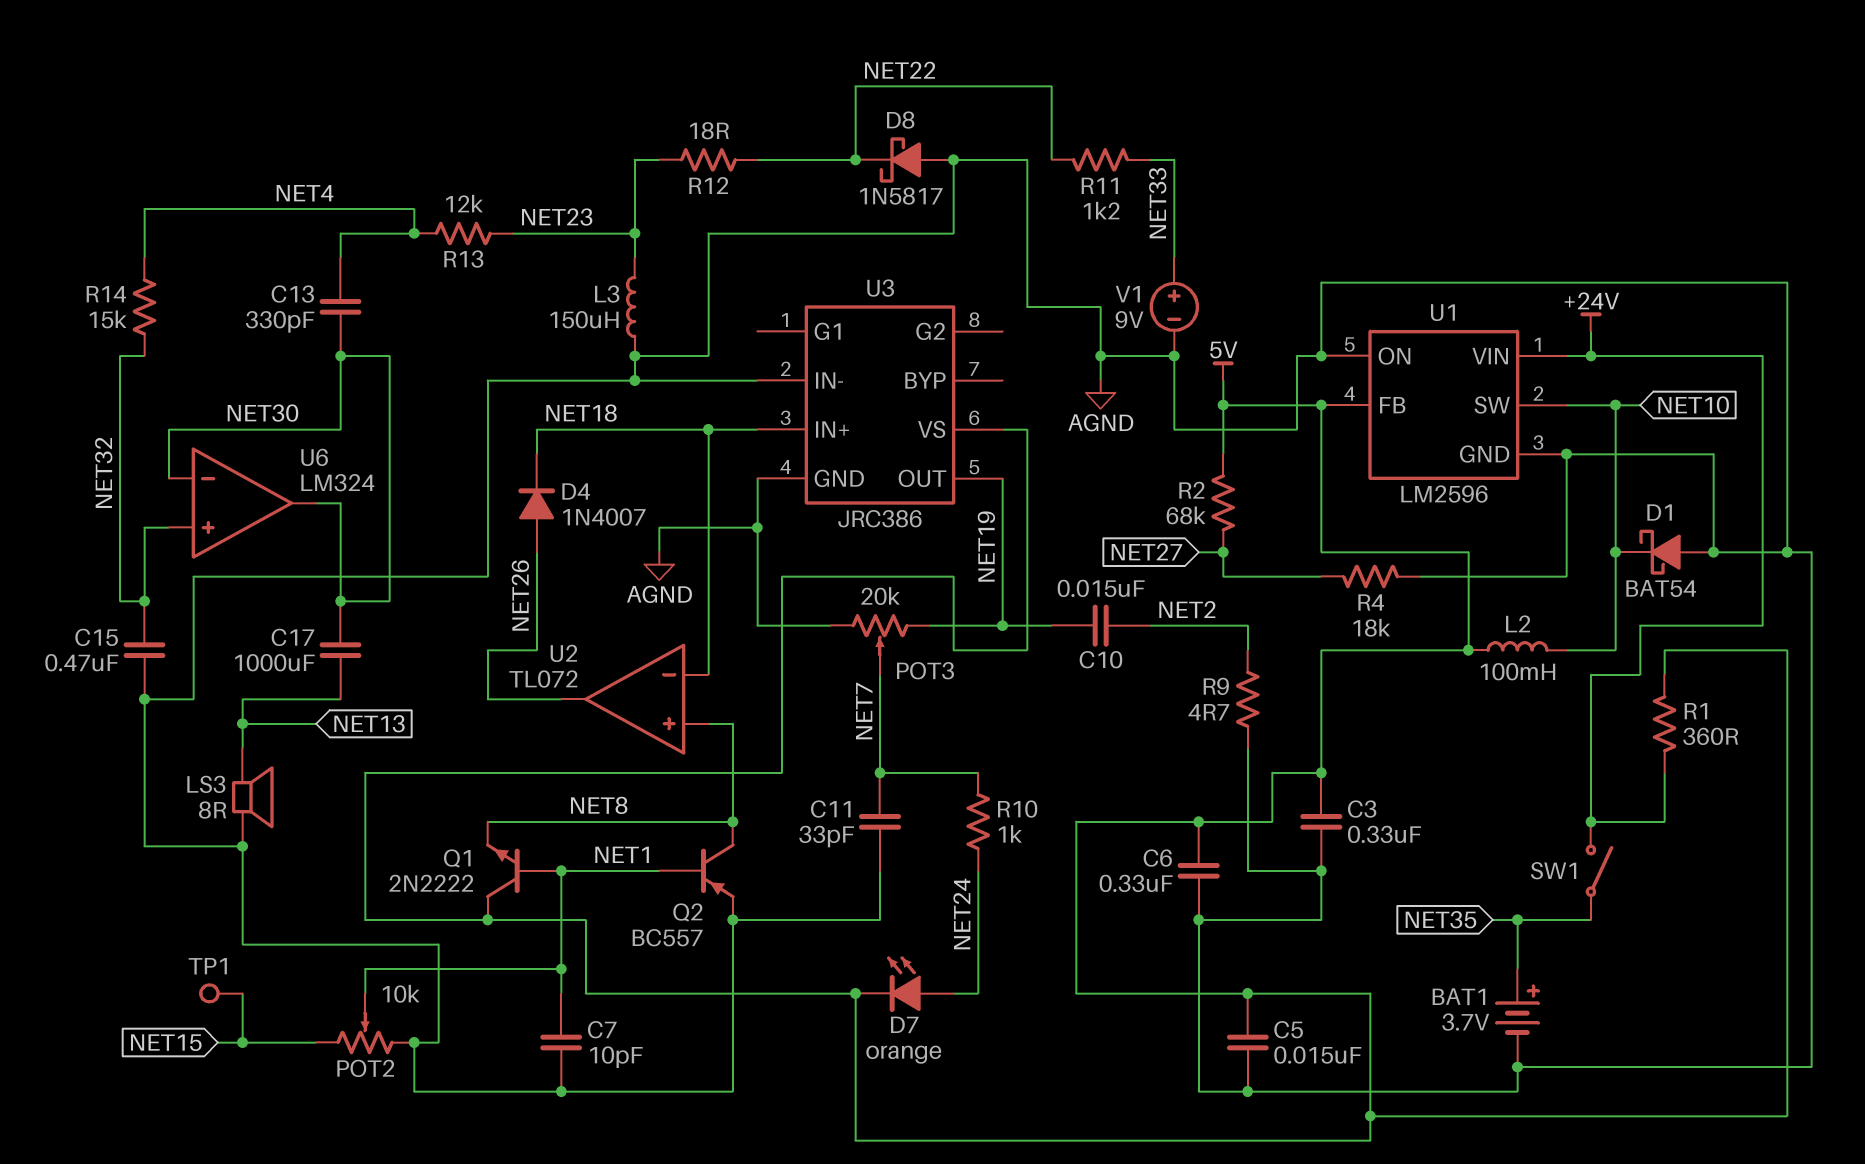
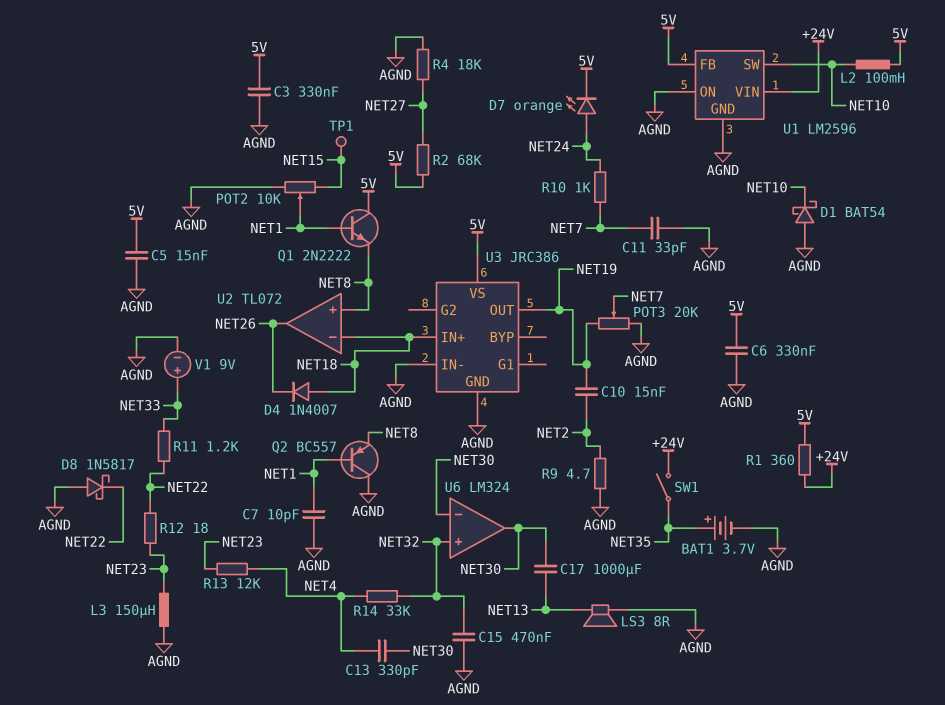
D4: diode 1N4007 (A NET26, K NET18) -> diode 1N4007 (A NET18, K NET26)
Q2: PNP BC557 (B NET1, C NET8, E AGND) -> PNP BC557 (B NET1, C AGND, E NET8)
R14: 15k (NET4, NET32) -> 33k (NET4, NET32)

